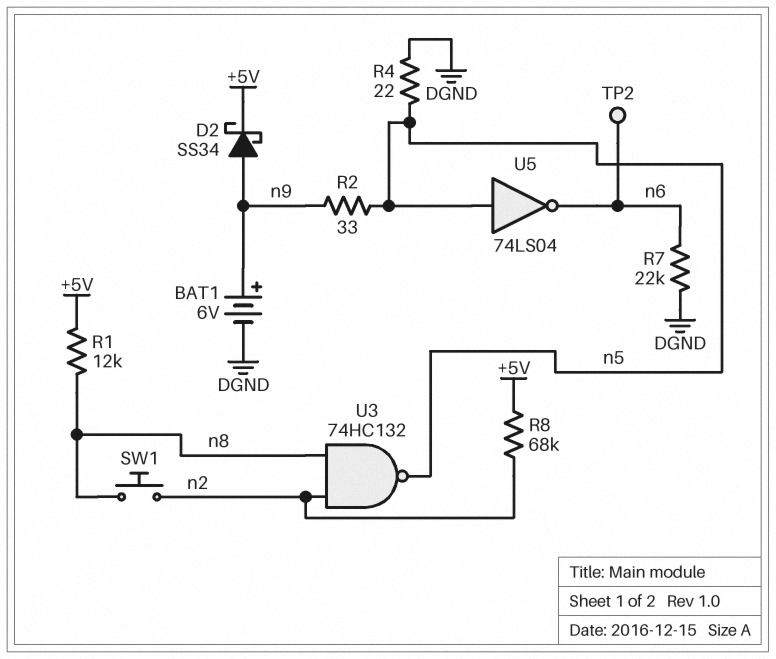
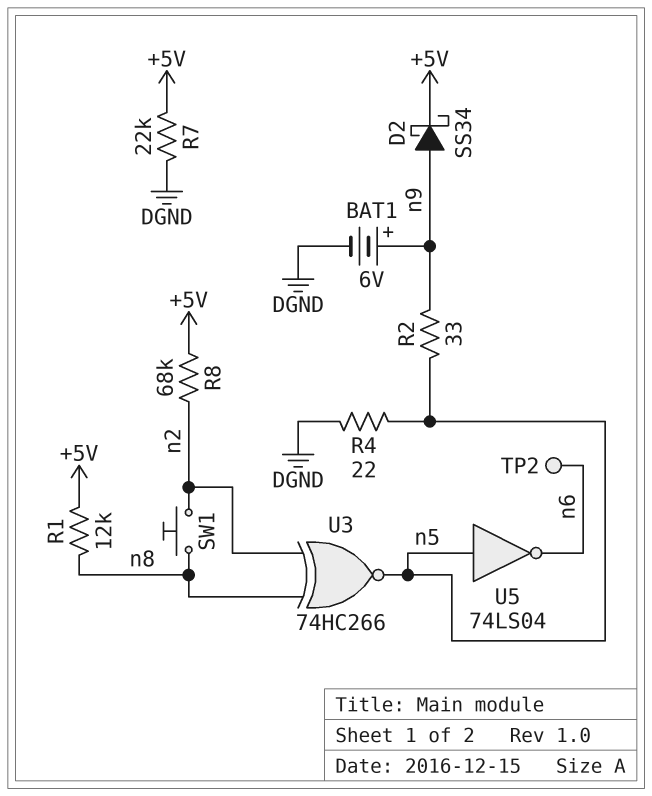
R7: 22k (DGND, n6) -> 22k (+5V, DGND)
U3: NAND 74HC132 (in n2, in n8, out n5) -> XNOR 74HC266 (in n2, in n8, out n5)

